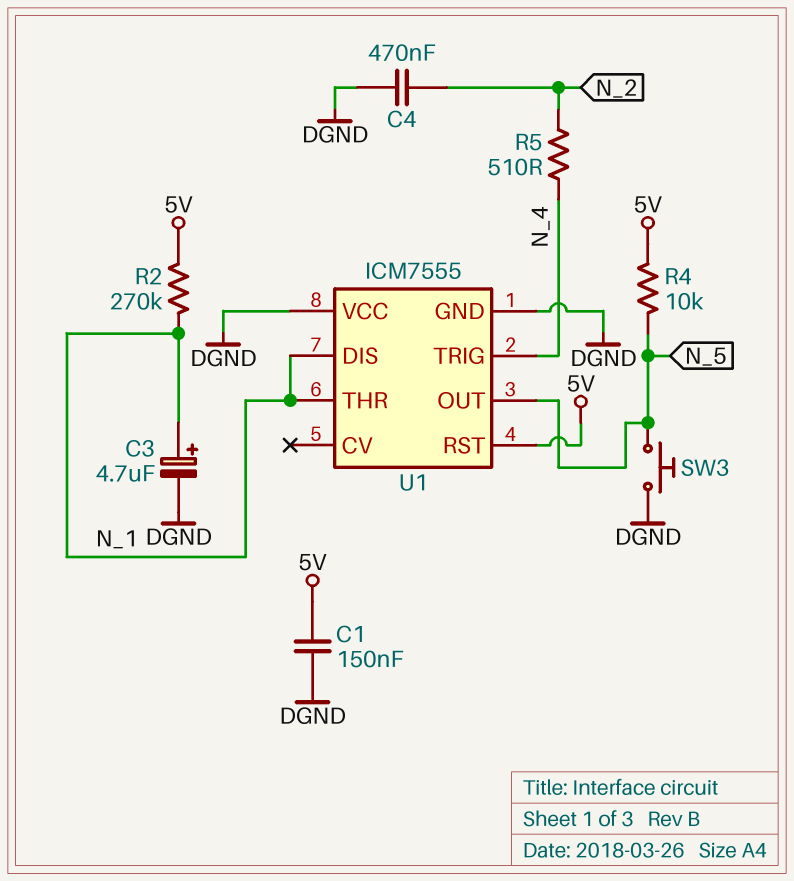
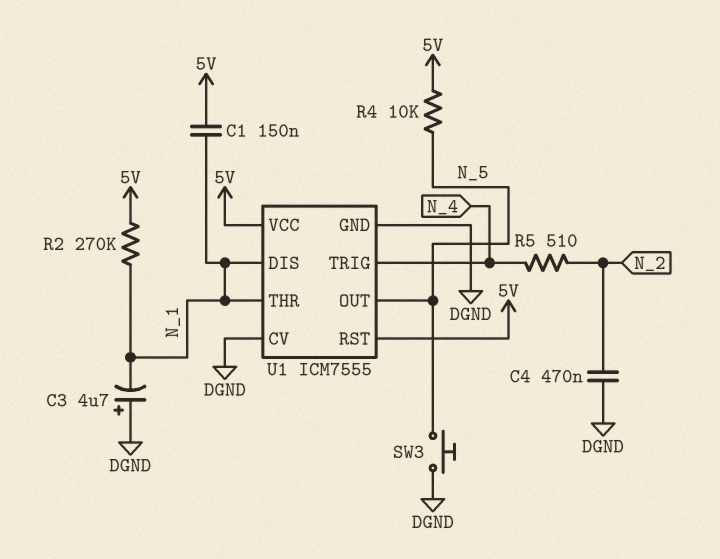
C1: 150nF (5V, DGND) -> 150nF (5V, N_1)
C3: 4.7uF (plus N_1, minus DGND) -> 4.7uF (plus DGND, minus N_1)
U1 pin CV: none -> DGND
U1 pin VCC: DGND -> 5V

